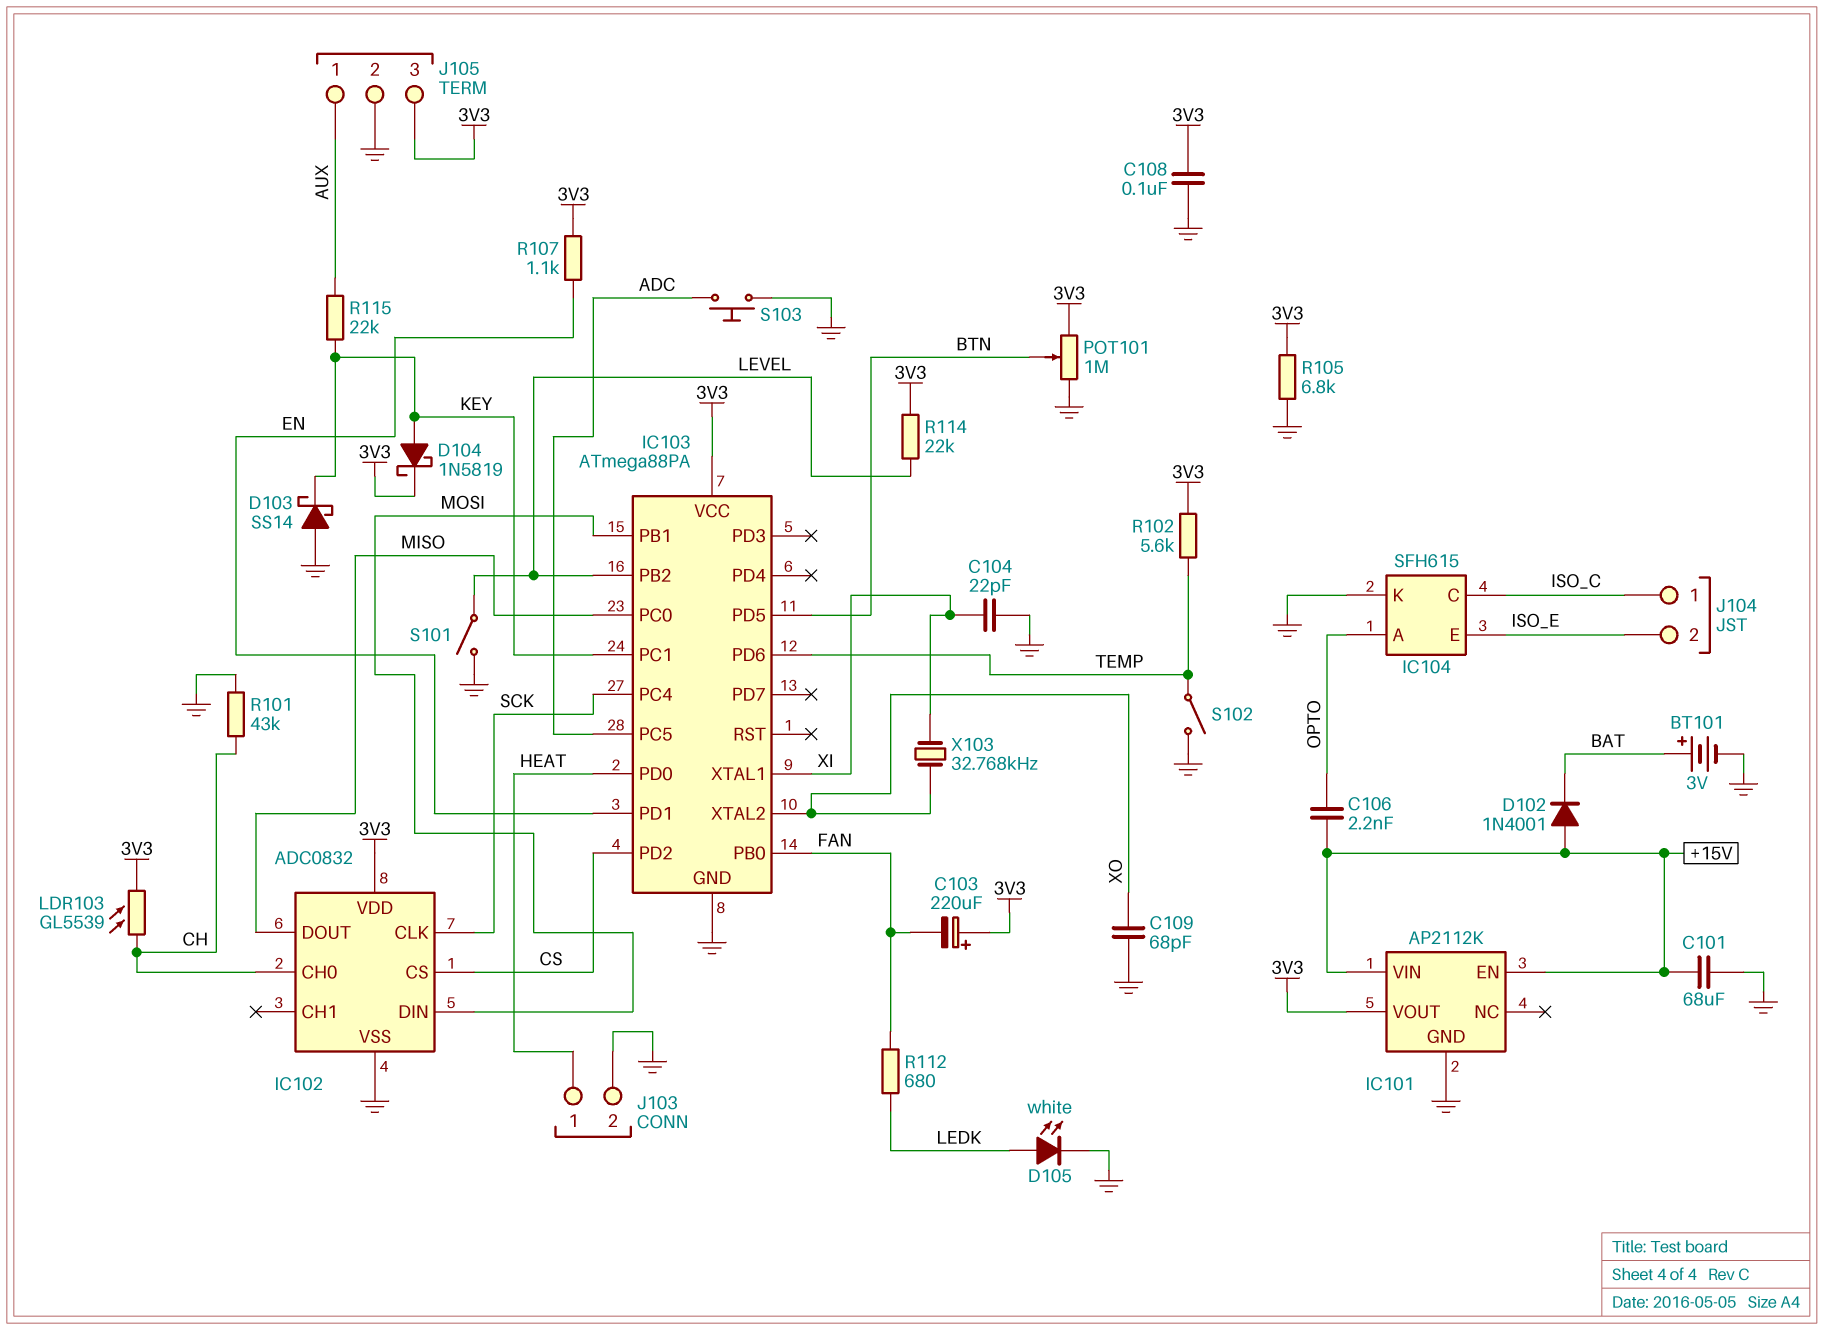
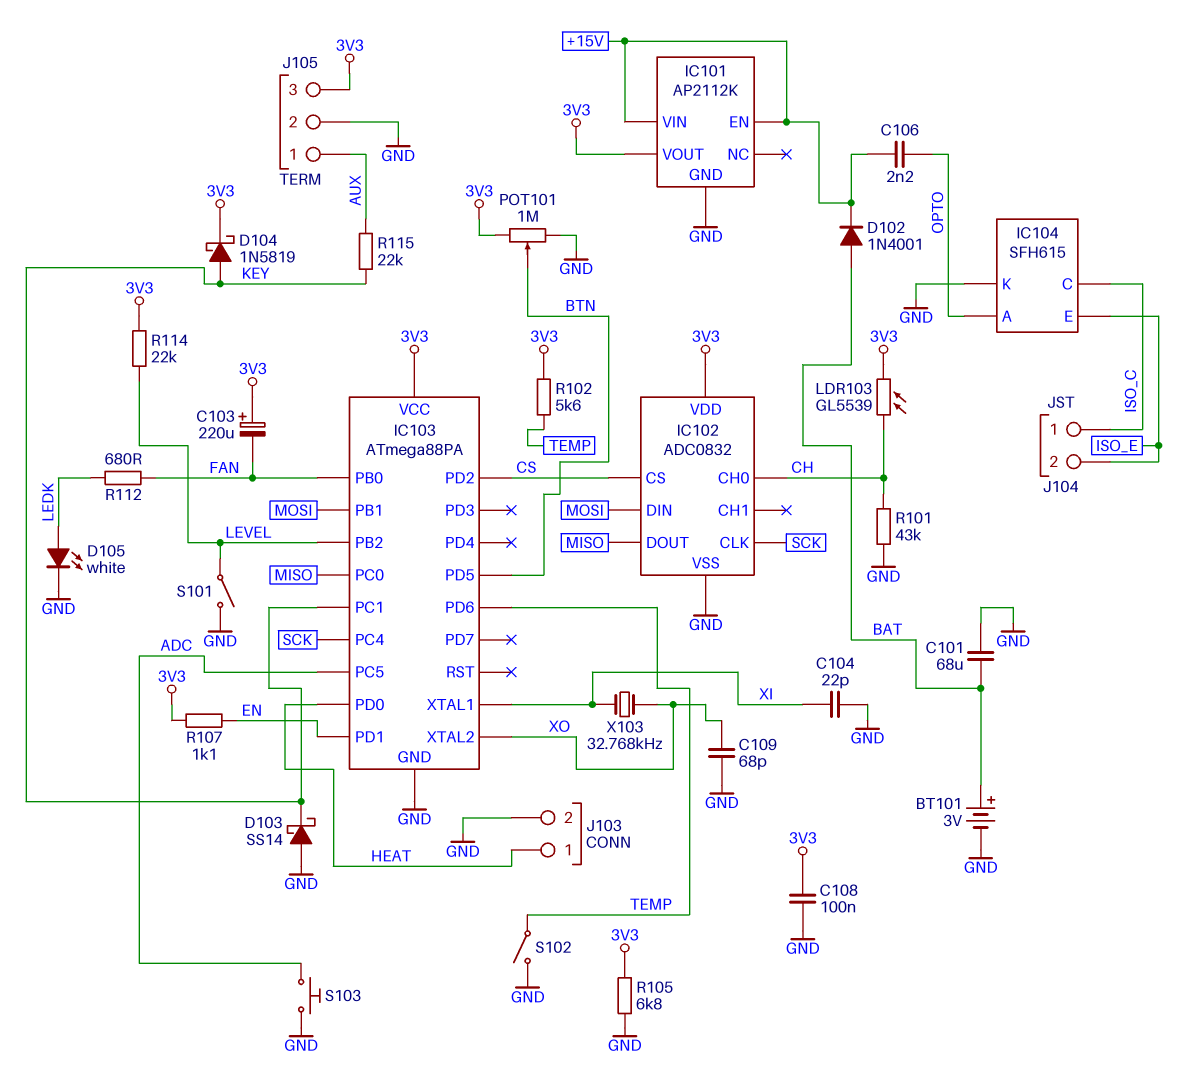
C101: 68uF (+15V, GND) -> 68uF (BAT, GND)
D102: diode 1N4001 (A +15V, K BAT) -> diode 1N4001 (A BAT, K +15V)

